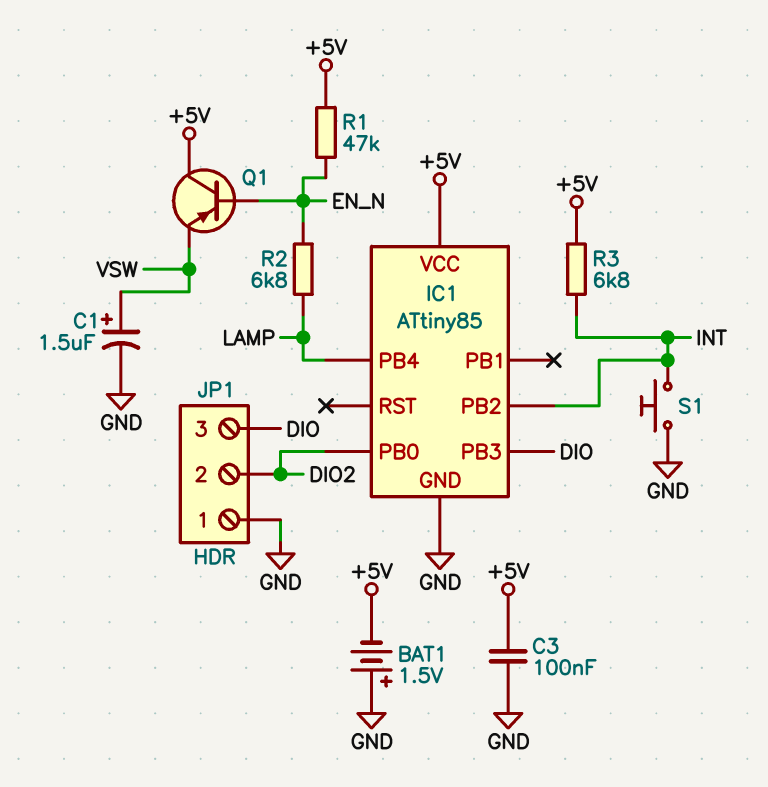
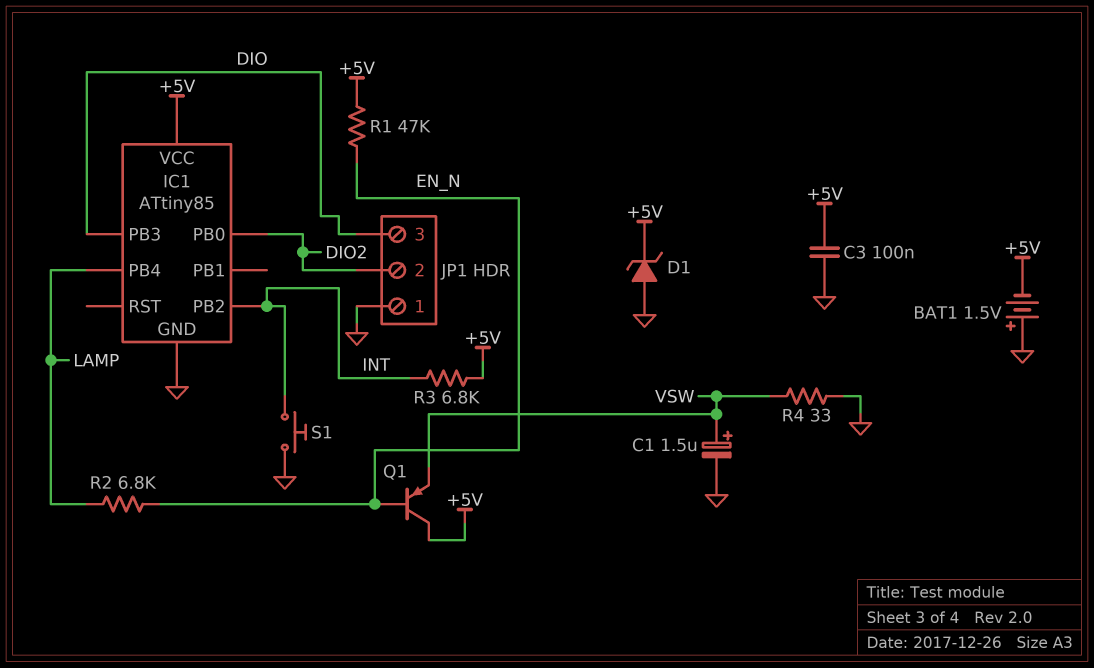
D1: none -> zener (A GND, K +5V)
R4: none -> 33 (GND, VSW)

